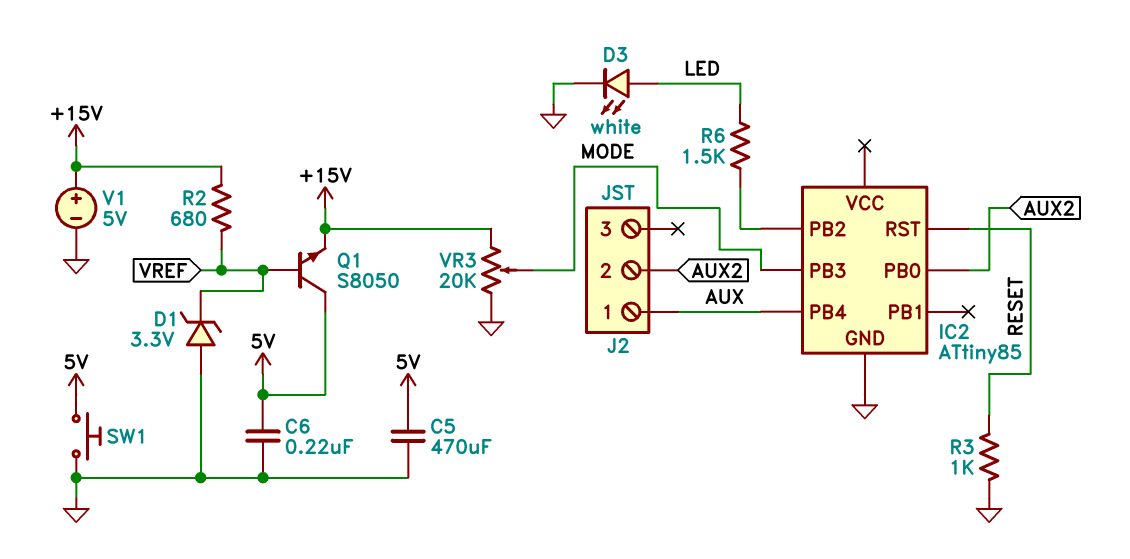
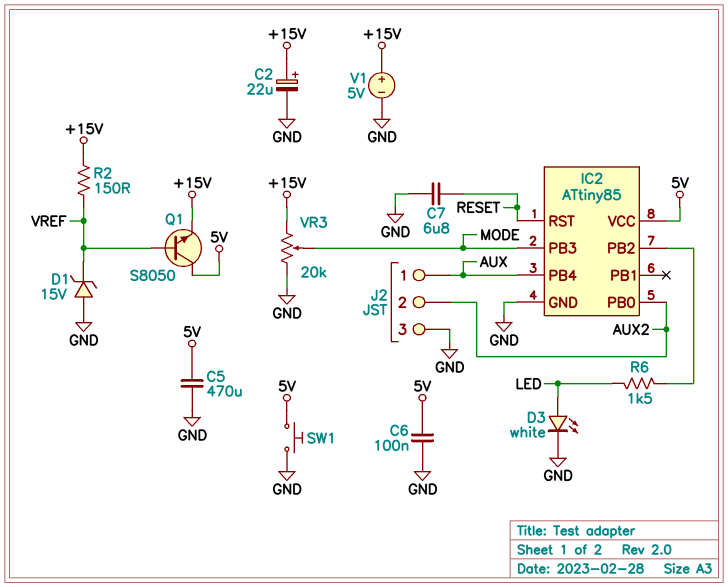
C2: none -> 22uF (plus +15V, minus GND)
C6: 220nF (5V, GND) -> 100nF (5V, GND)
C7: none -> 6.8uF (GND, RESET)
D1: zener 3.3V (A GND, K VREF) -> zener 15V (A GND, K VREF)
IC2 pin VCC: none -> 5V
J2 pin 3: none -> GND
R2: 680 (+15V, VREF) -> 150 (+15V, VREF)
R3: 1k (GND, RESET) -> none

